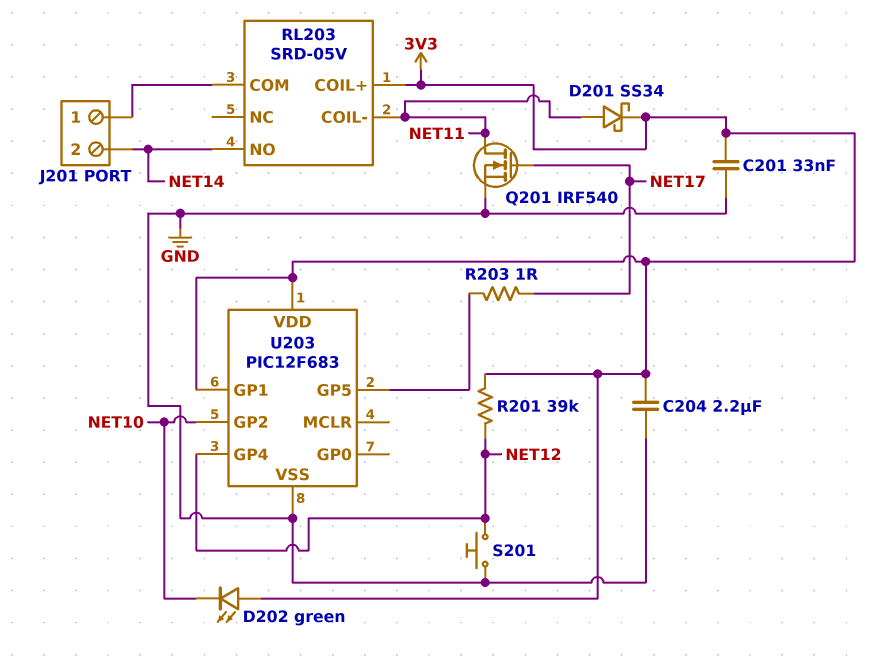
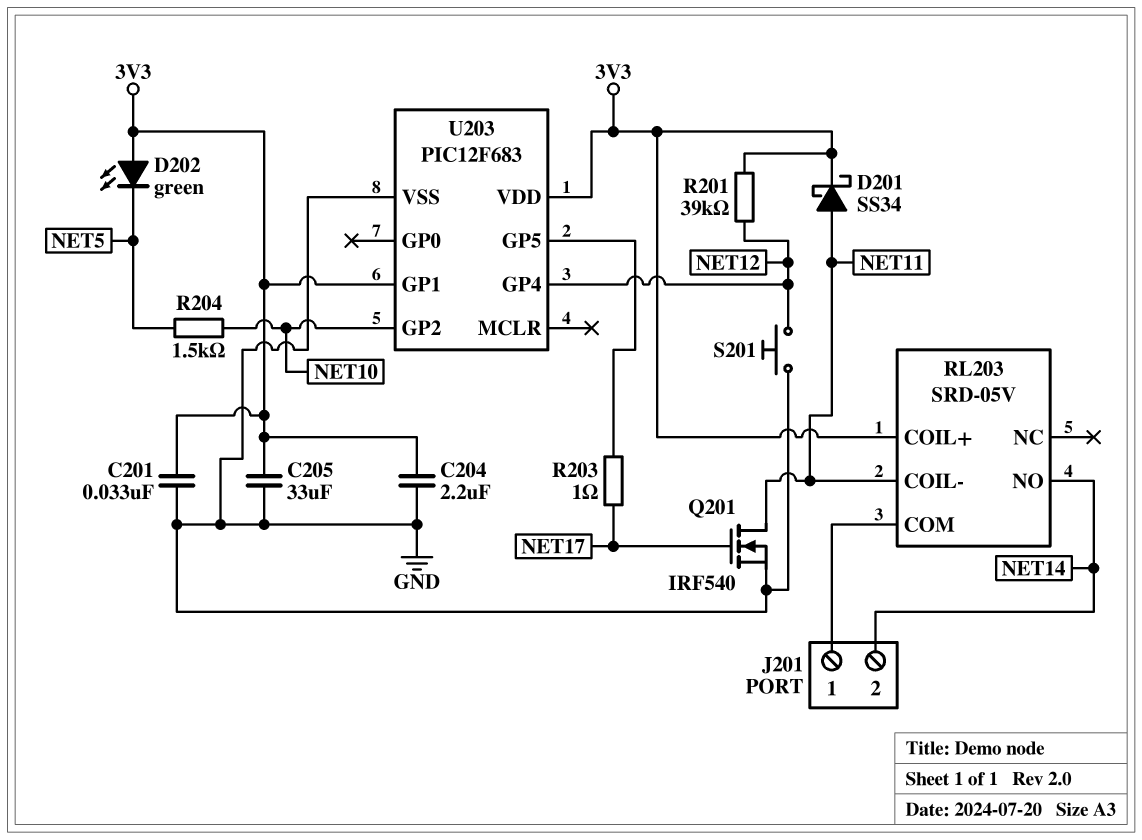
C205: none -> 33uF (3V3, GND)
D202: LED green (A 3V3, K NET10) -> LED green (A 3V3, K NET5)
R204: none -> 1.5k (NET5, NET10)

